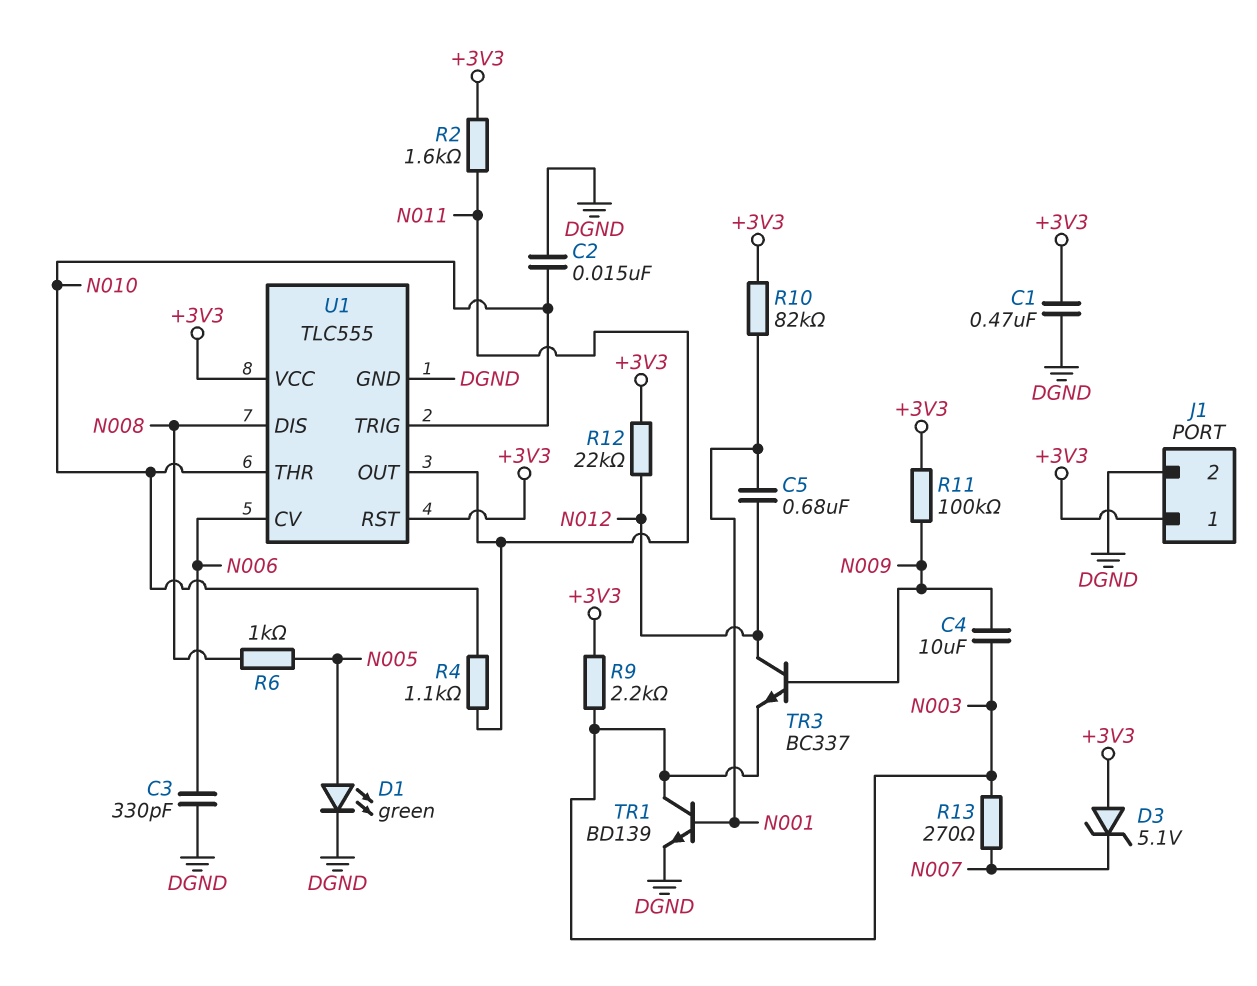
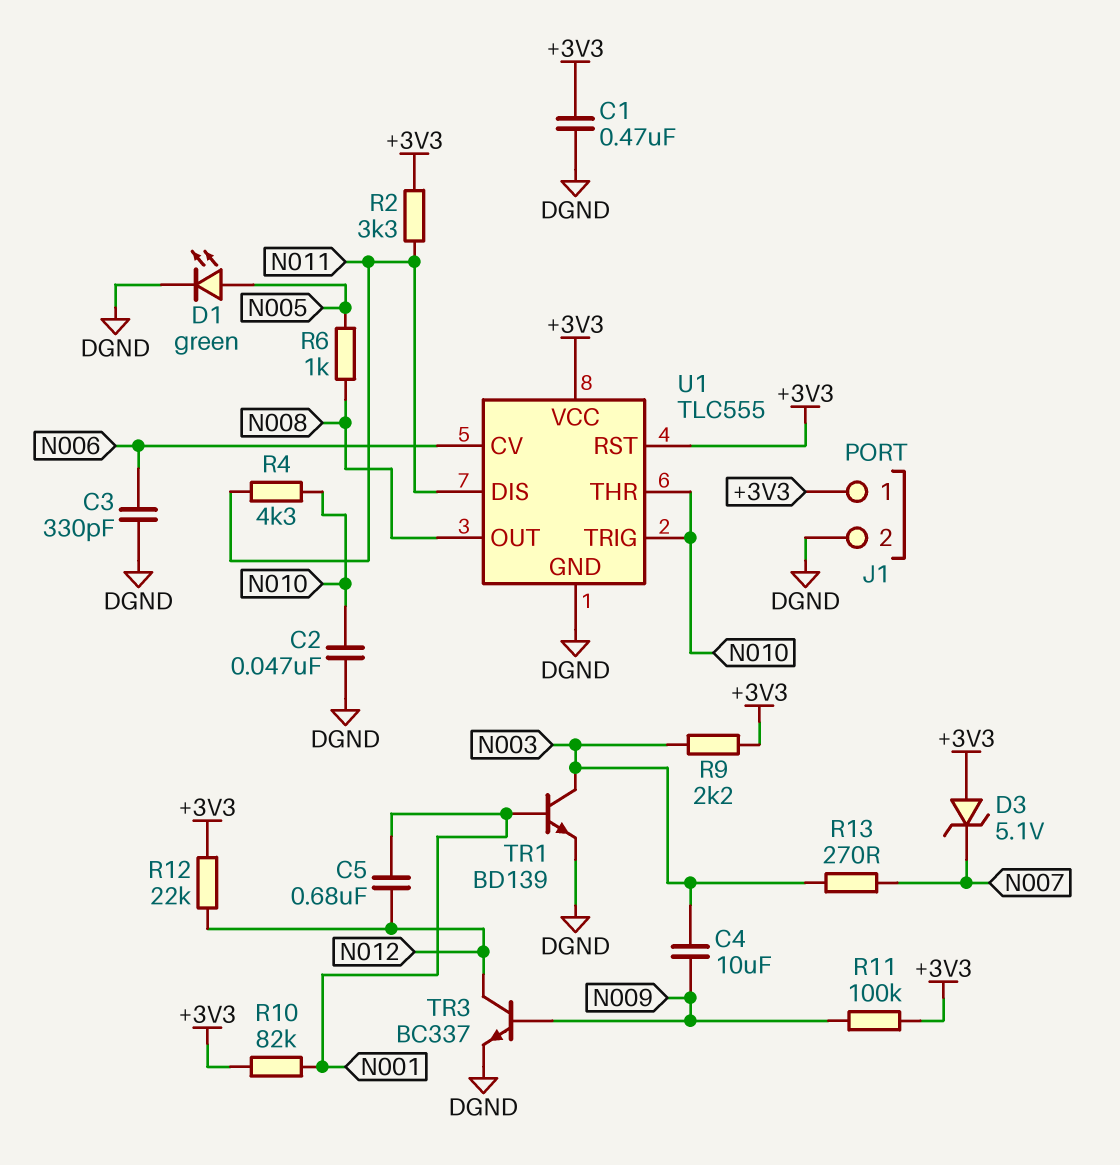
C2: 15nF (DGND, N010) -> 47nF (DGND, N010)
R2: 1.6k (+3V3, N011) -> 3.3k (+3V3, N011)
R4: 1.1k (N010, N011) -> 4.3k (N010, N011)
TR3: NPN BC337 (B N009, C N012, E N003) -> NPN BC337 (B N009, C N012, E DGND)
U1 pin DIS: N008 -> N011
U1 pin OUT: N011 -> N008

